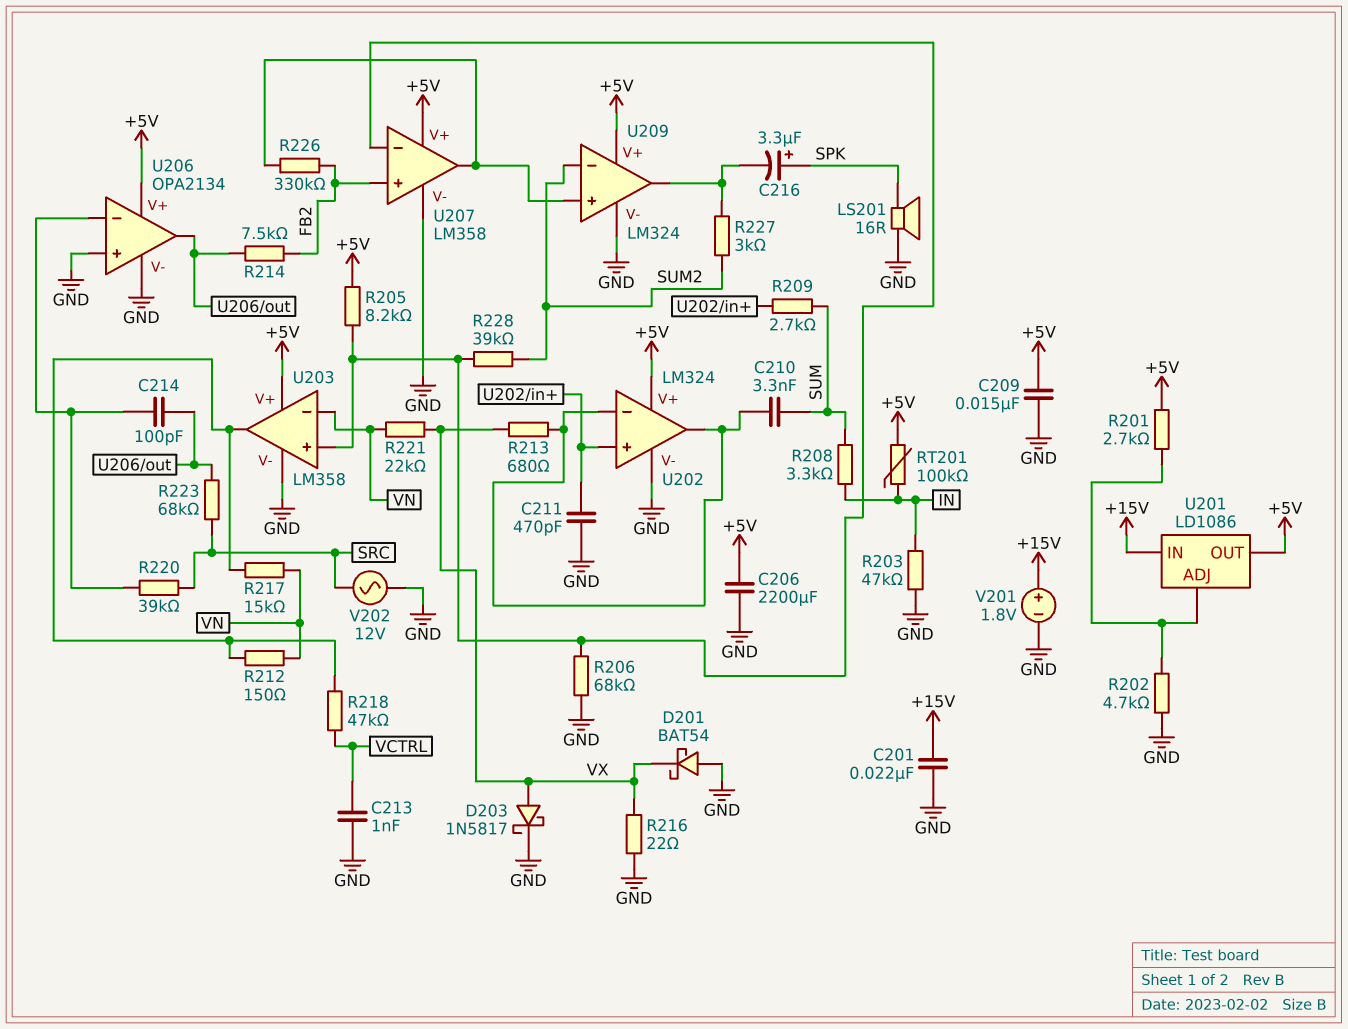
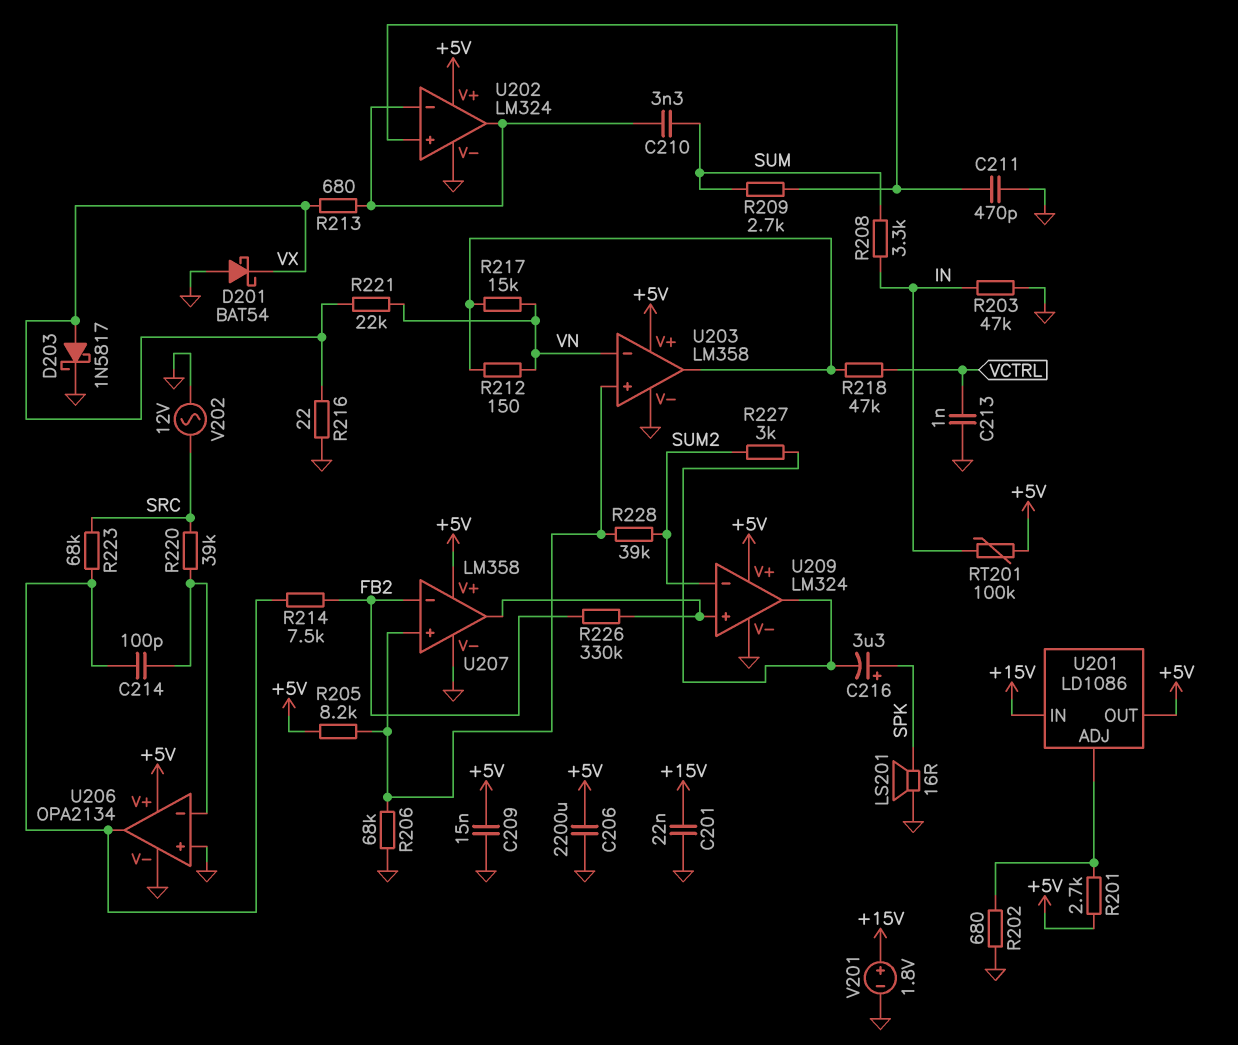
R202: 4.7k (GND, U201/ADJ) -> 680 (GND, U201/ADJ)
U207 pin in+: FB2 -> U203/in+
U207 pin in-: U203/in+ -> FB2

